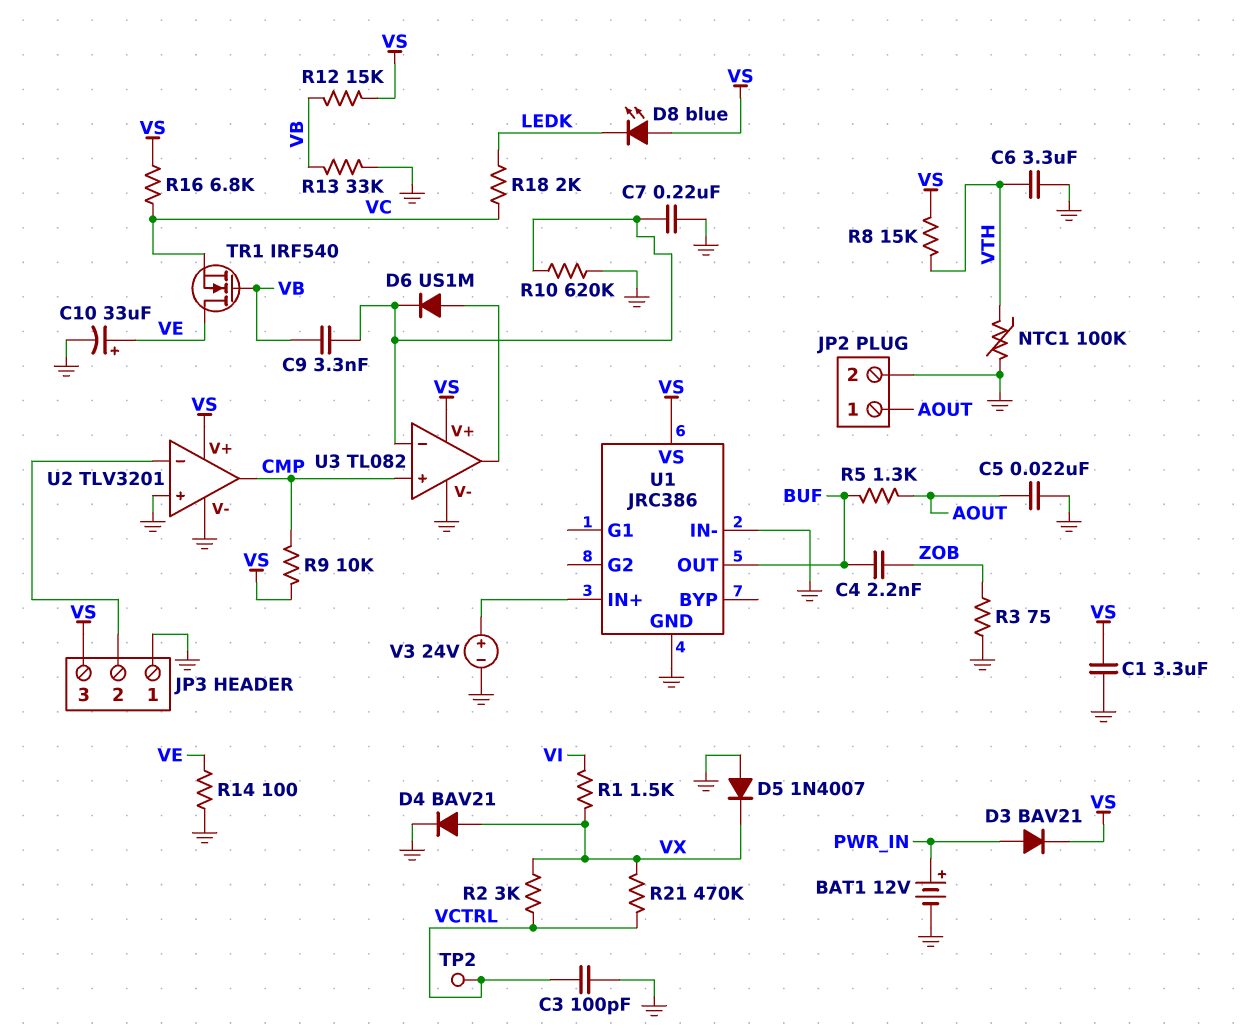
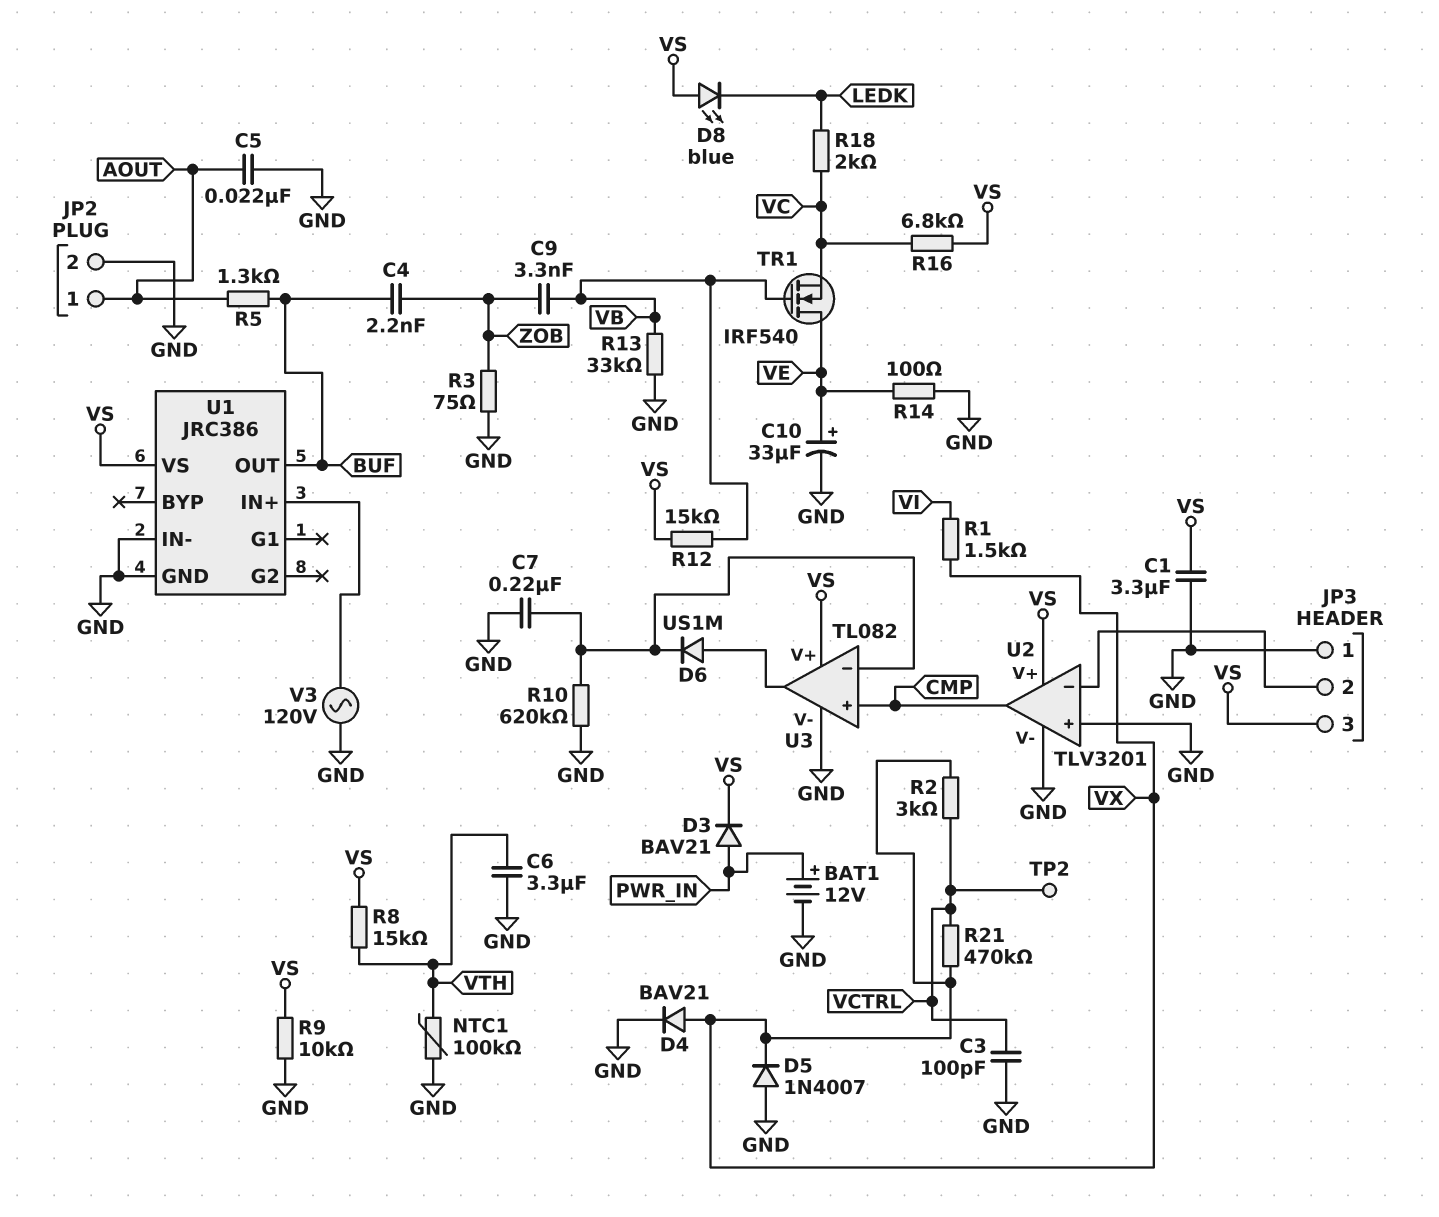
C9: 3.3nF (U3/in-, VB) -> 3.3nF (VB, ZOB)
R9: 10k (CMP, VS) -> 10k (GND, VS)
V3: 24V (plus U1/IN+, minus GND) -> AC 120V (GND, U1/IN+)

